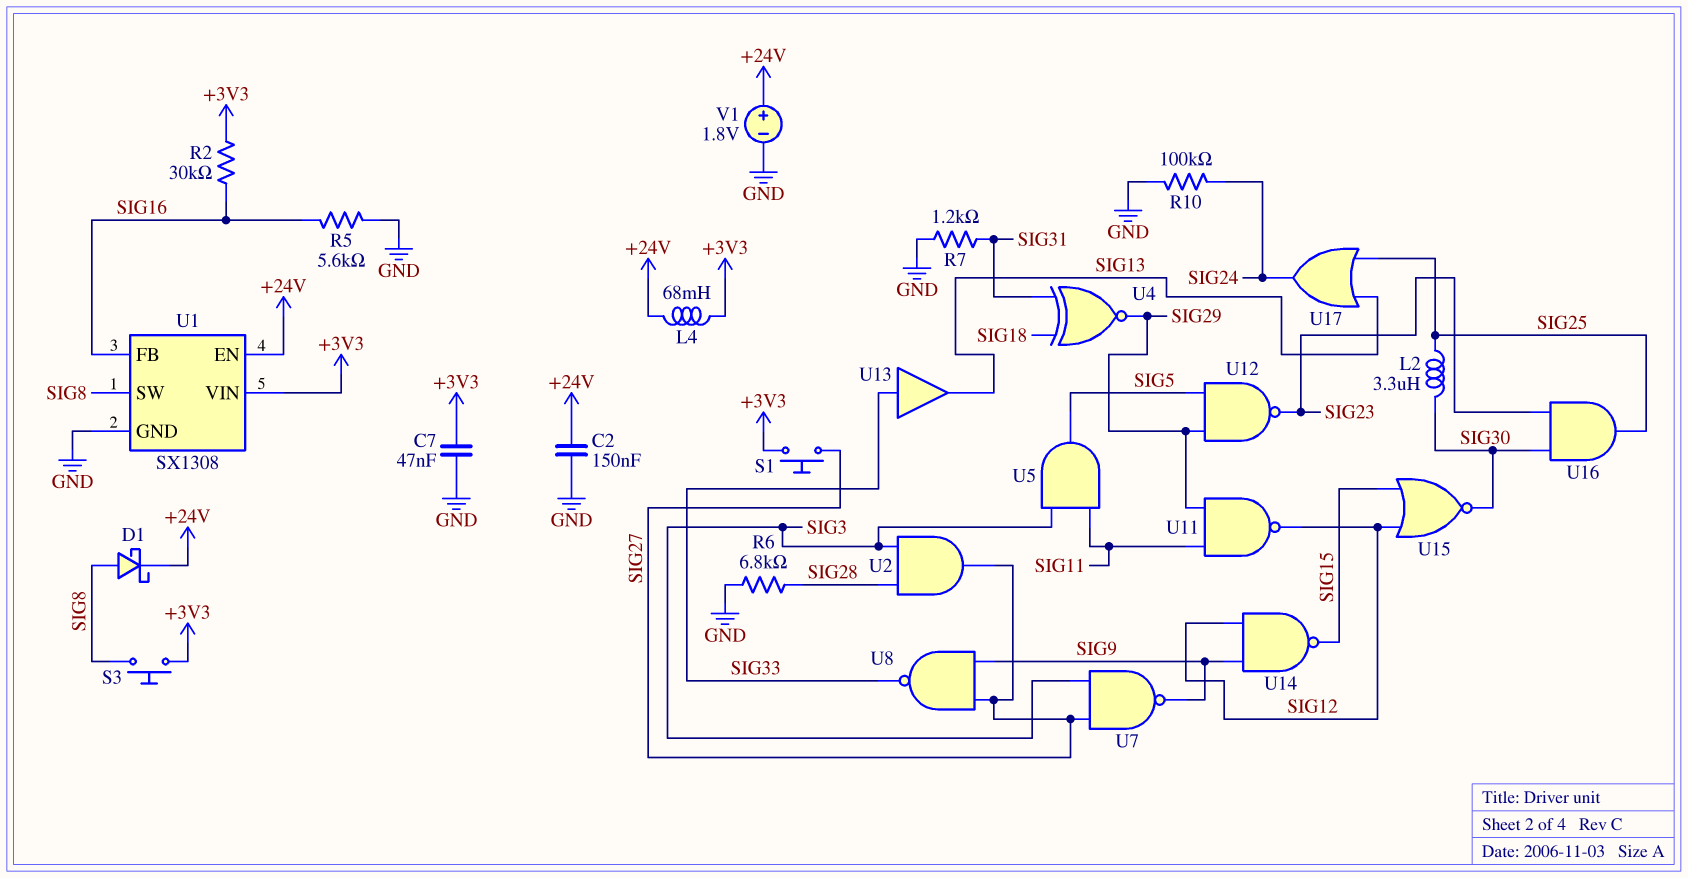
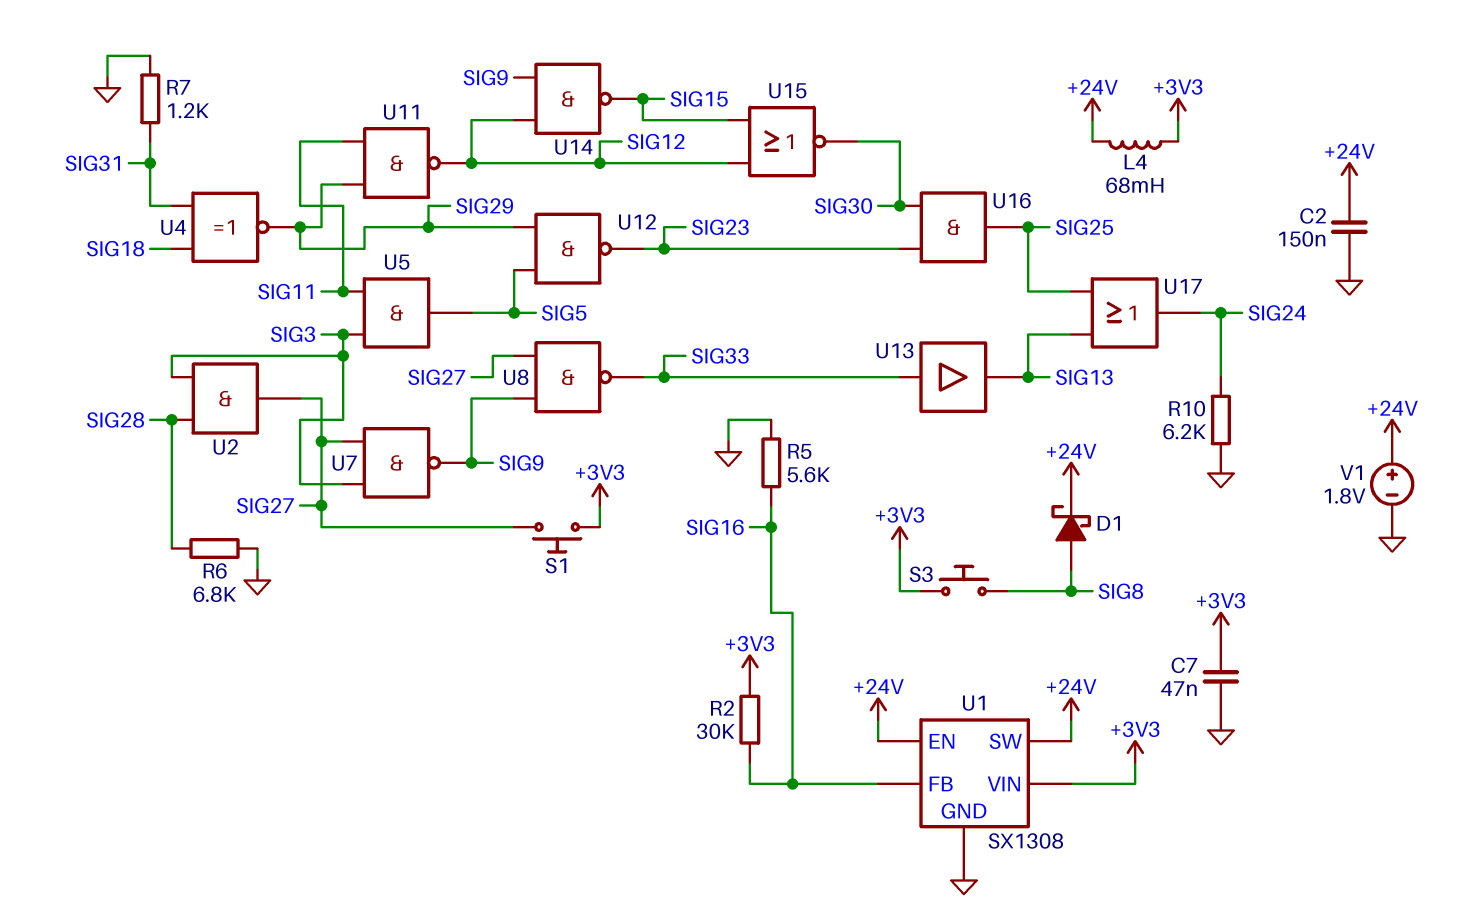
L2: 3.3uH (SIG25, SIG30) -> none
R10: 100k (GND, SIG24) -> 6.2k (GND, SIG24)
U1 pin SW: SIG8 -> +24V

